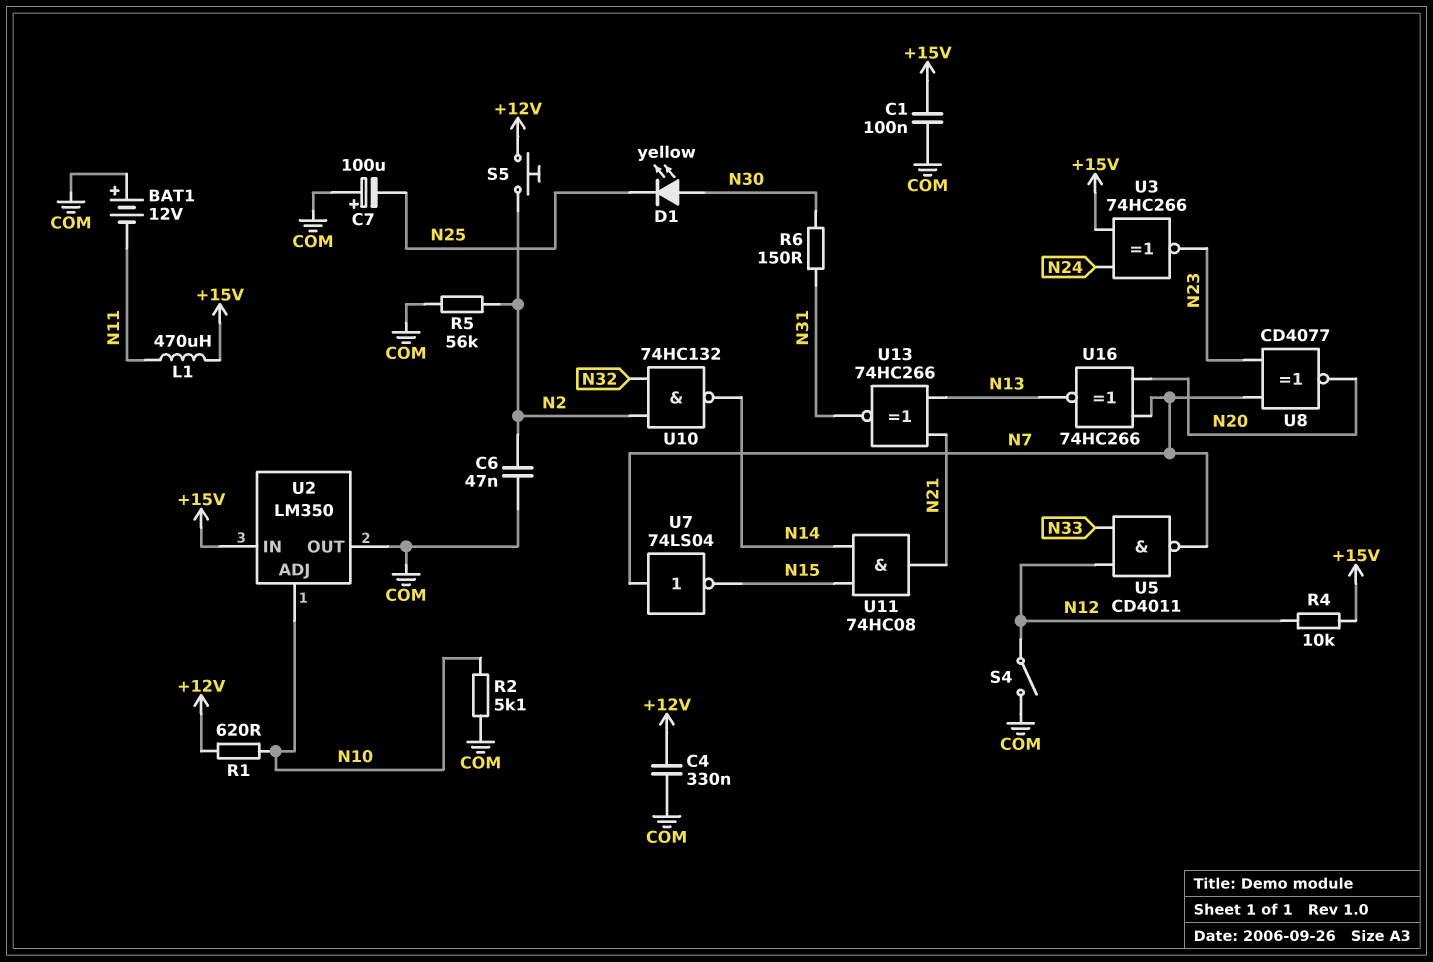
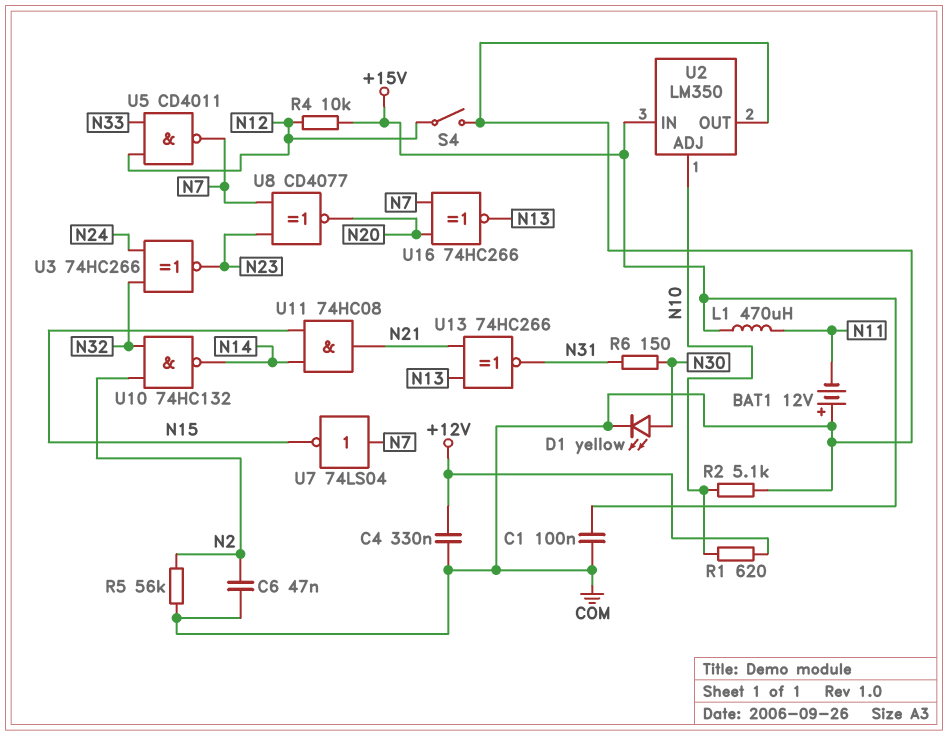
C7: 100uF (plus COM, minus N25) -> none
D1: LED yellow (A N30, K N25) -> LED yellow (A N30, K COM)
S5: button (+12V, N2) -> none
U3: XNOR 74HC266 (in +15V, in N24, out N23) -> XNOR 74HC266 (in N24, in N32, out N23)

